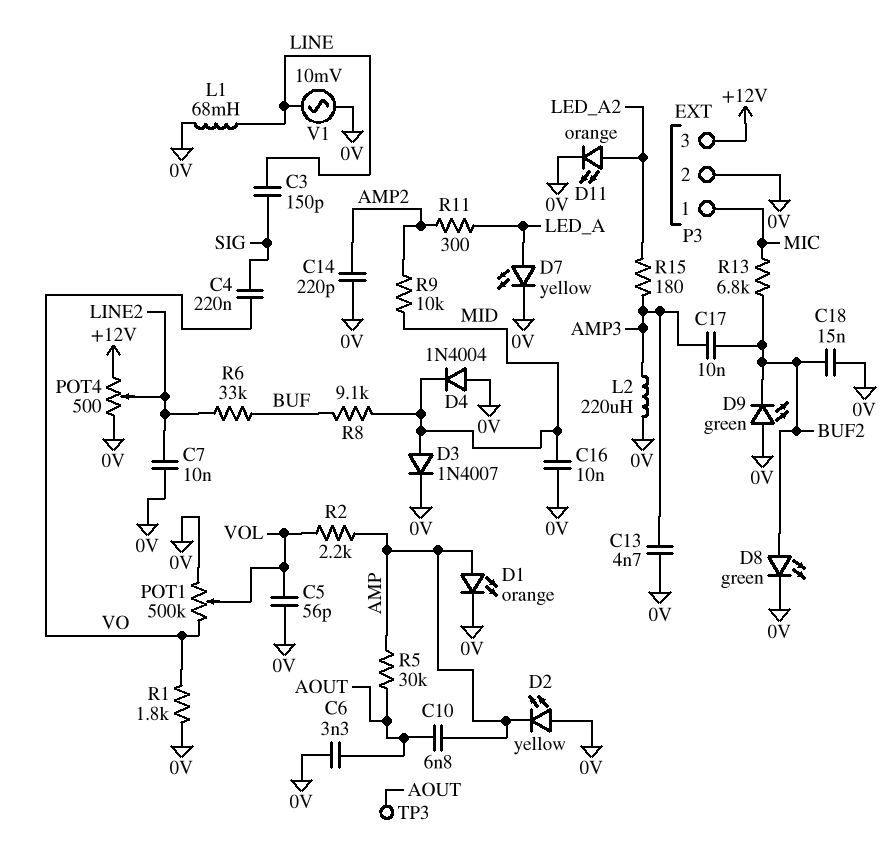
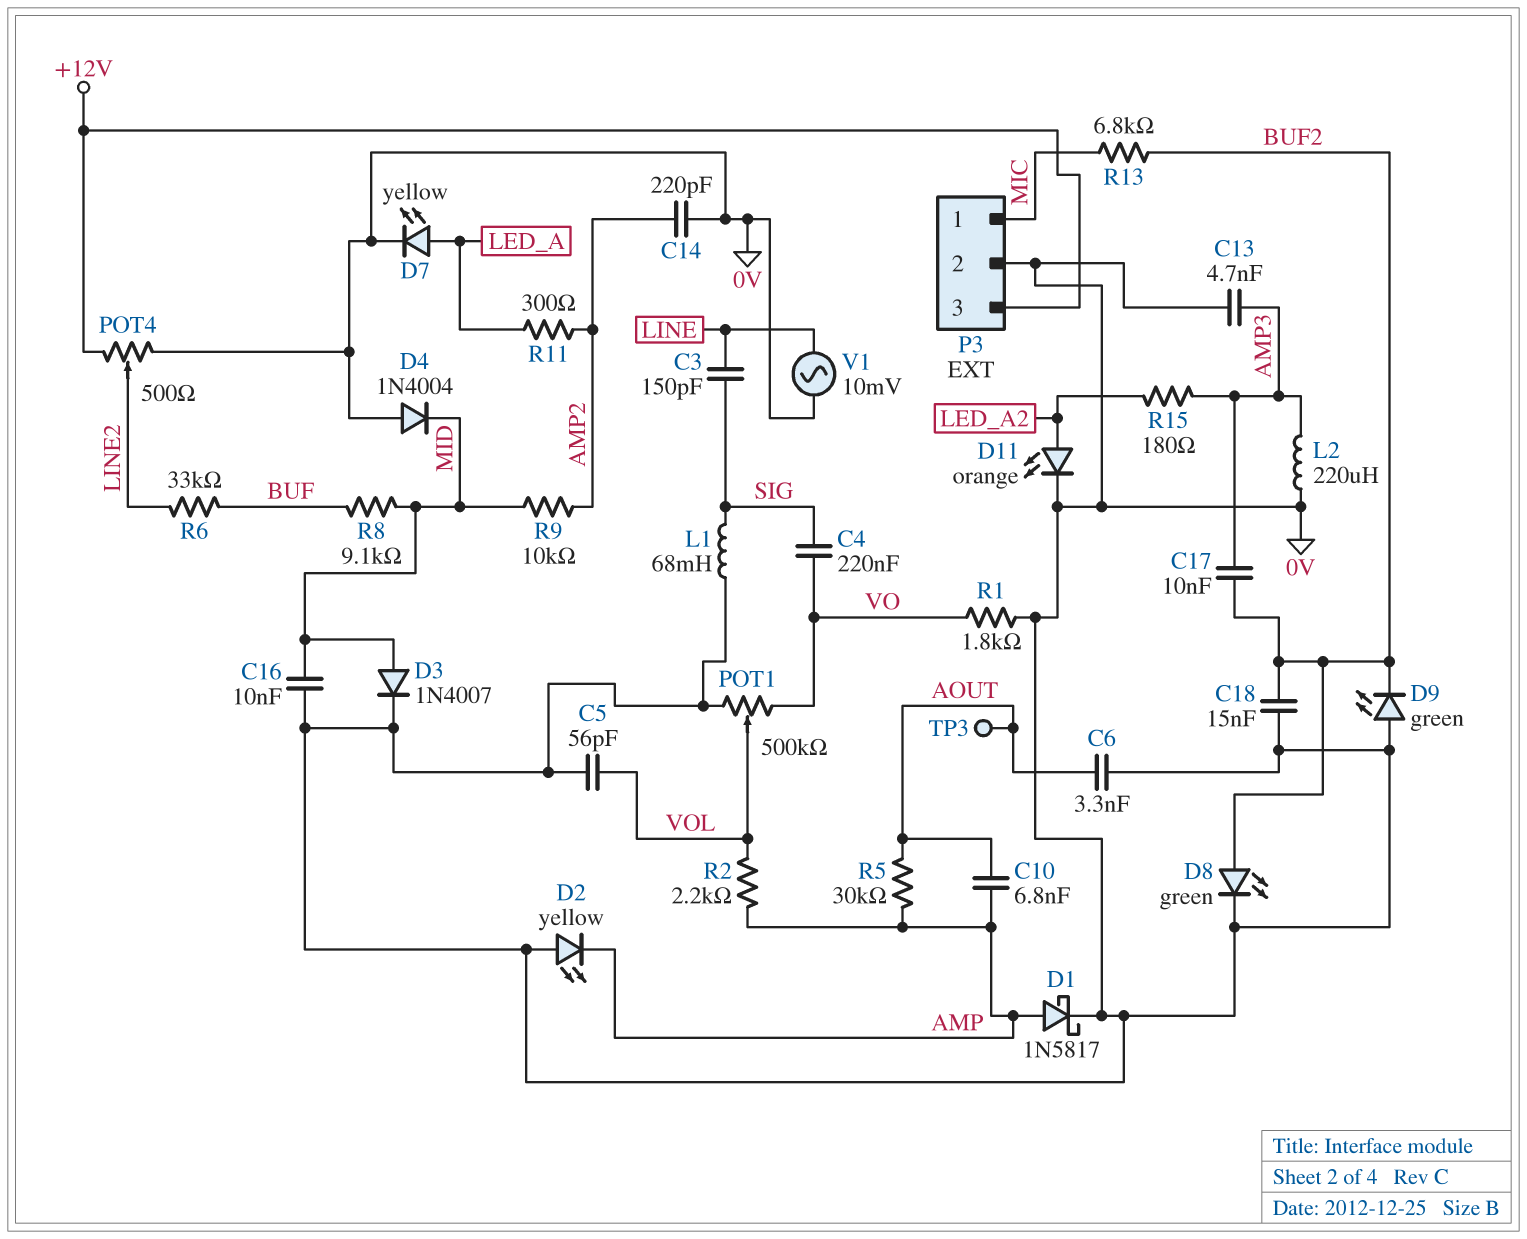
C7: 10nF (0V, LINE2) -> none
D1: LED orange (A AMP, K 0V) -> schottky 1N5817 (A AMP, K 0V)
L1: 68mH (0V, LINE) -> 68mH (0V, SIG)

